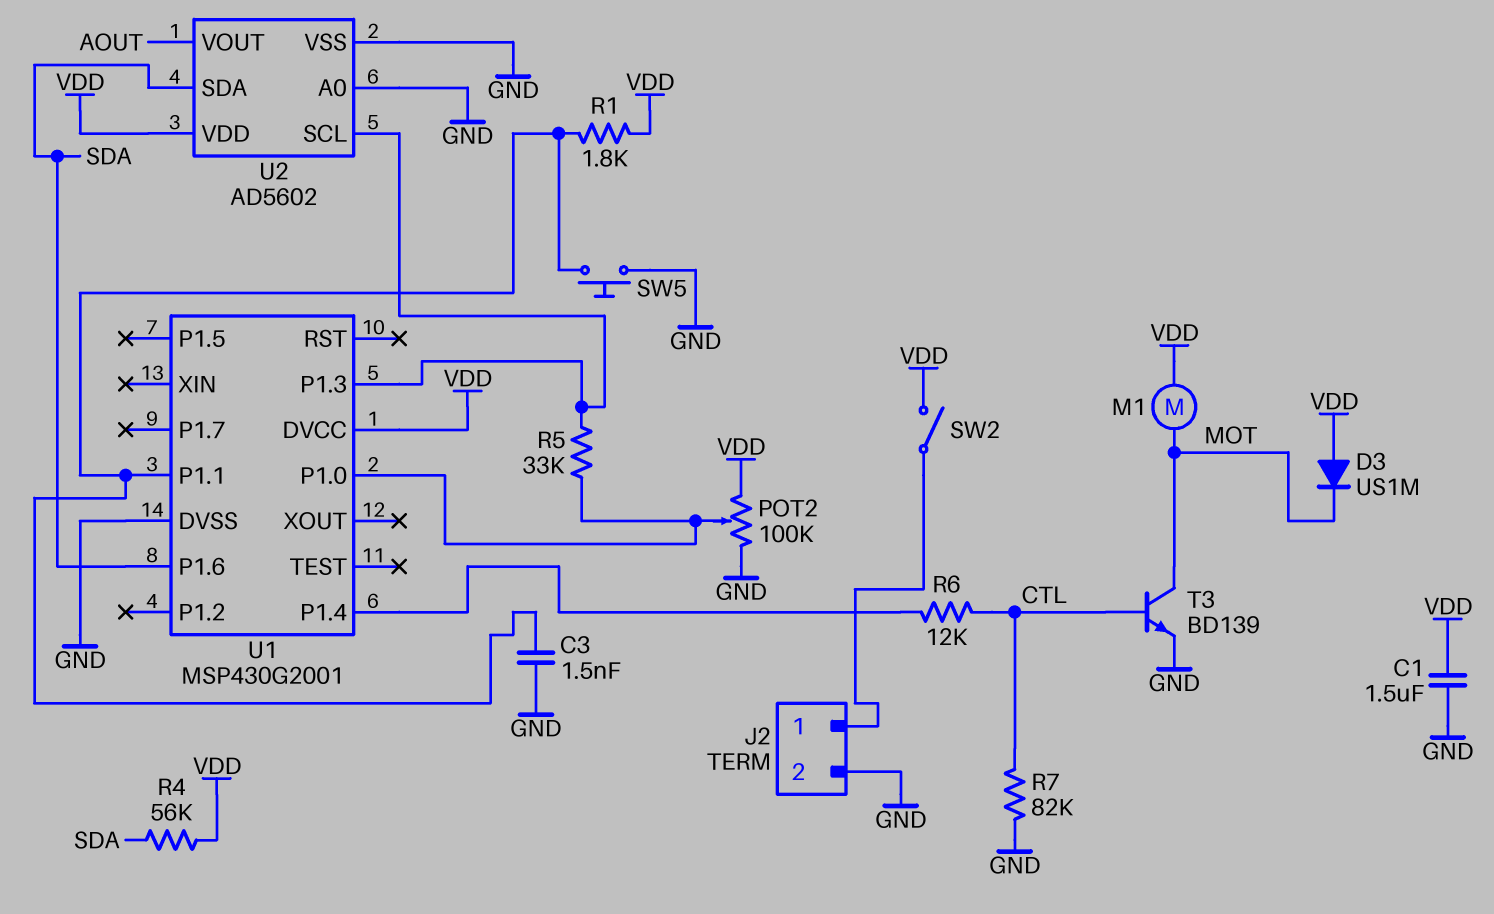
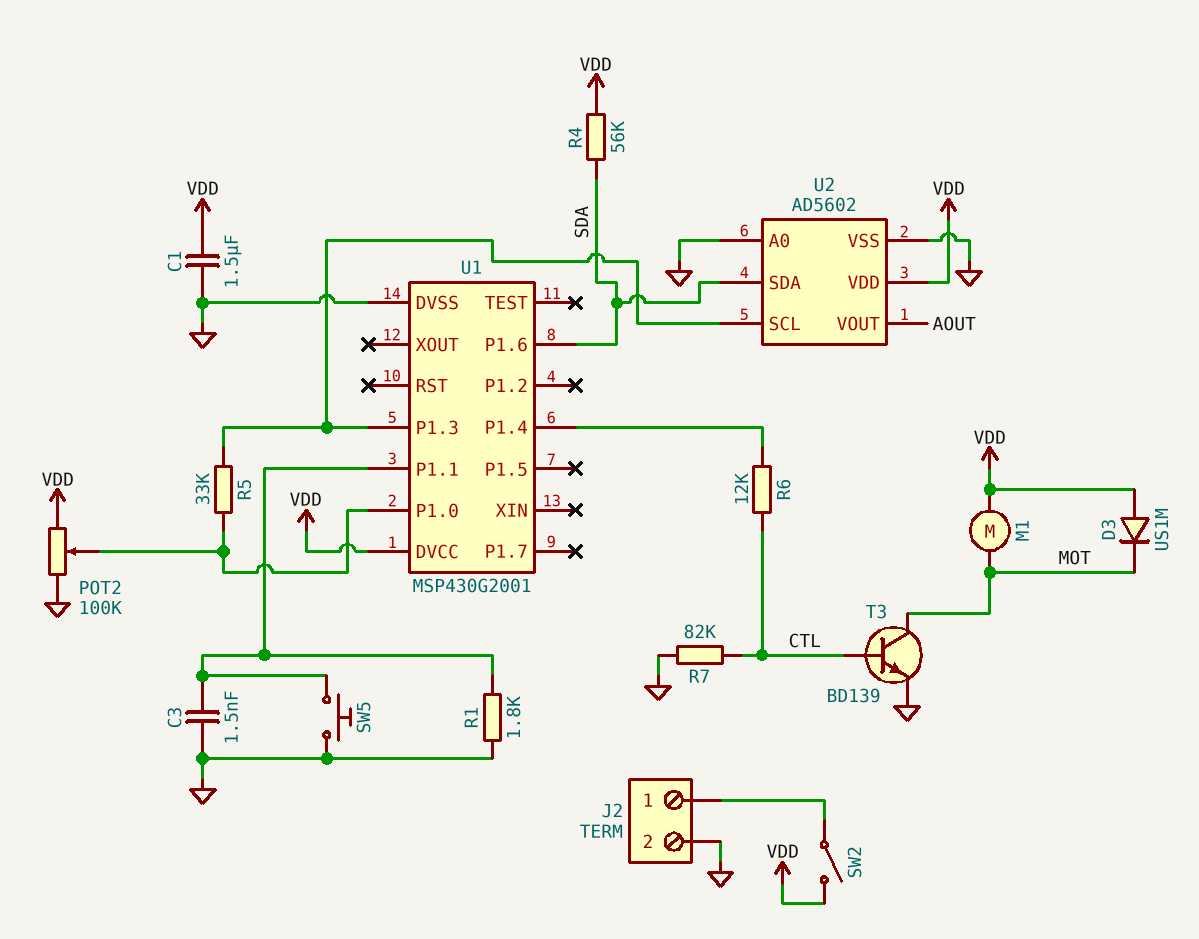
R1: 1.8k (U1/P1.1, VDD) -> 1.8k (GND, U1/P1.1)

